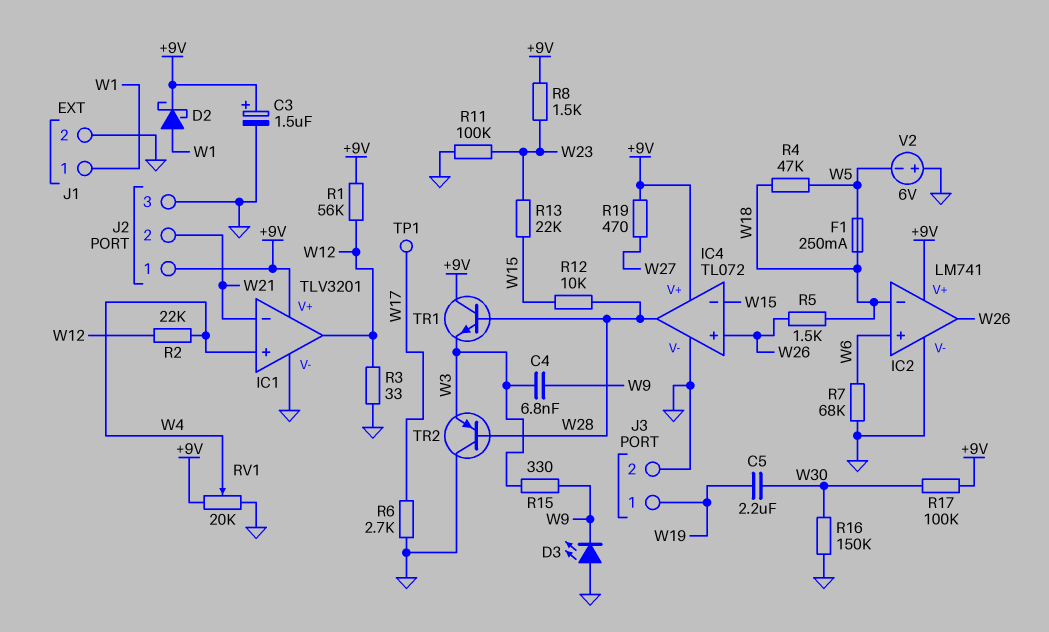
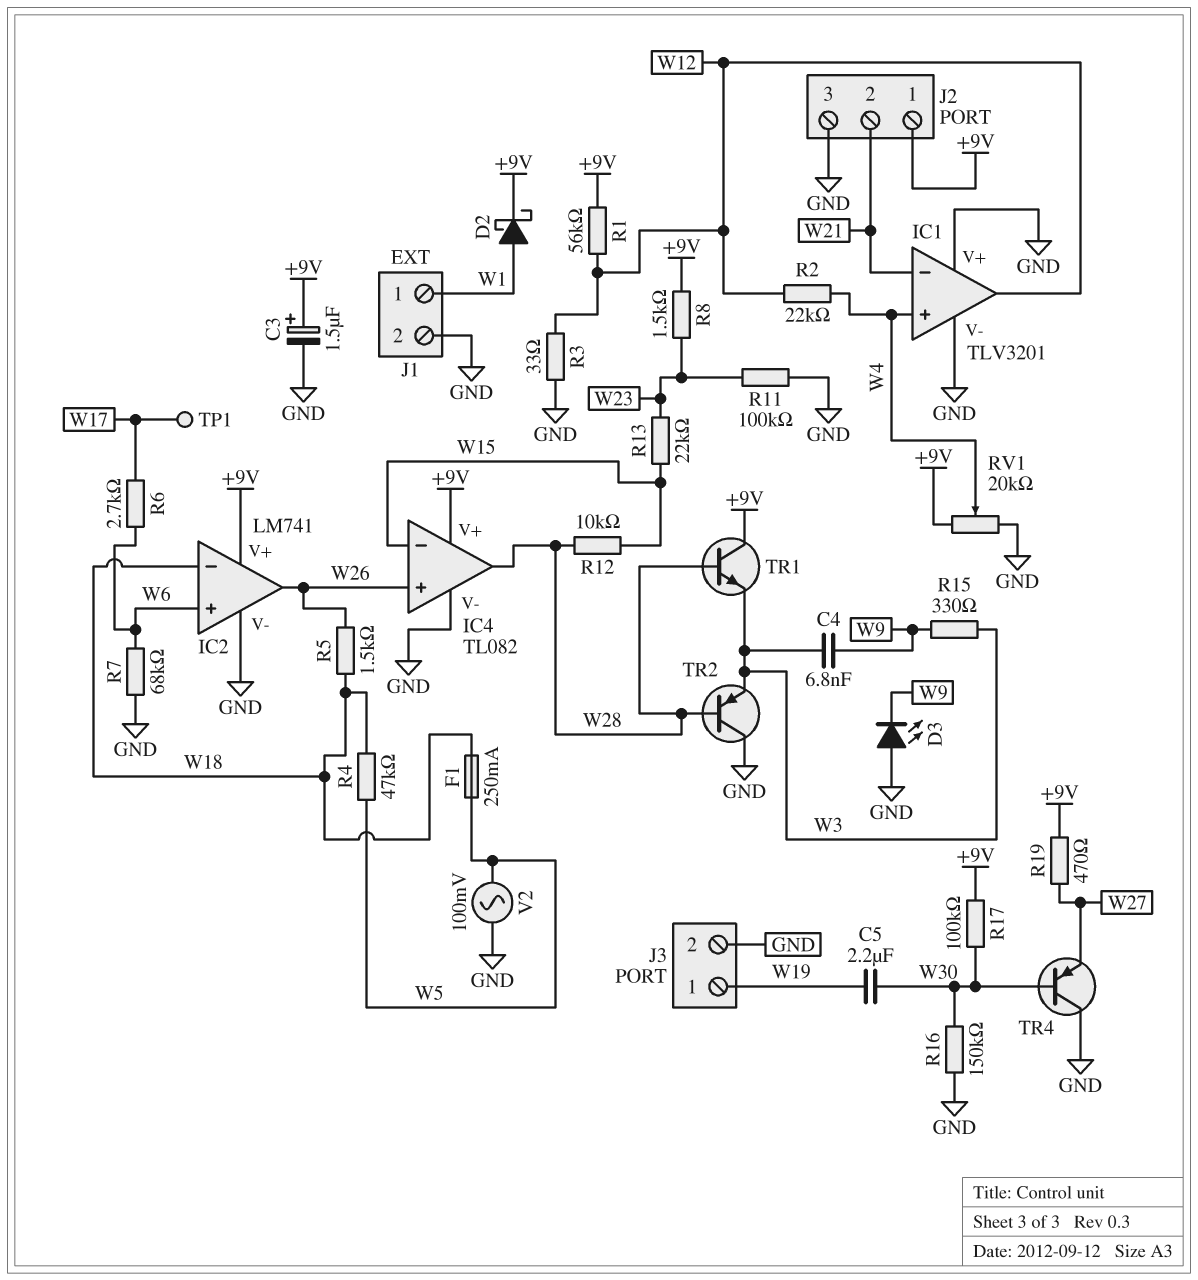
IC1 pin V+: +9V -> GND
IC4: TL072 -> TL082
R6: 2.7k (GND, W17) -> 2.7k (W6, W17)
TR4: none -> PNP (B W30, C GND, E W27)
V2: 6V (plus GND, minus W5) -> AC 100mV (GND, W5)

